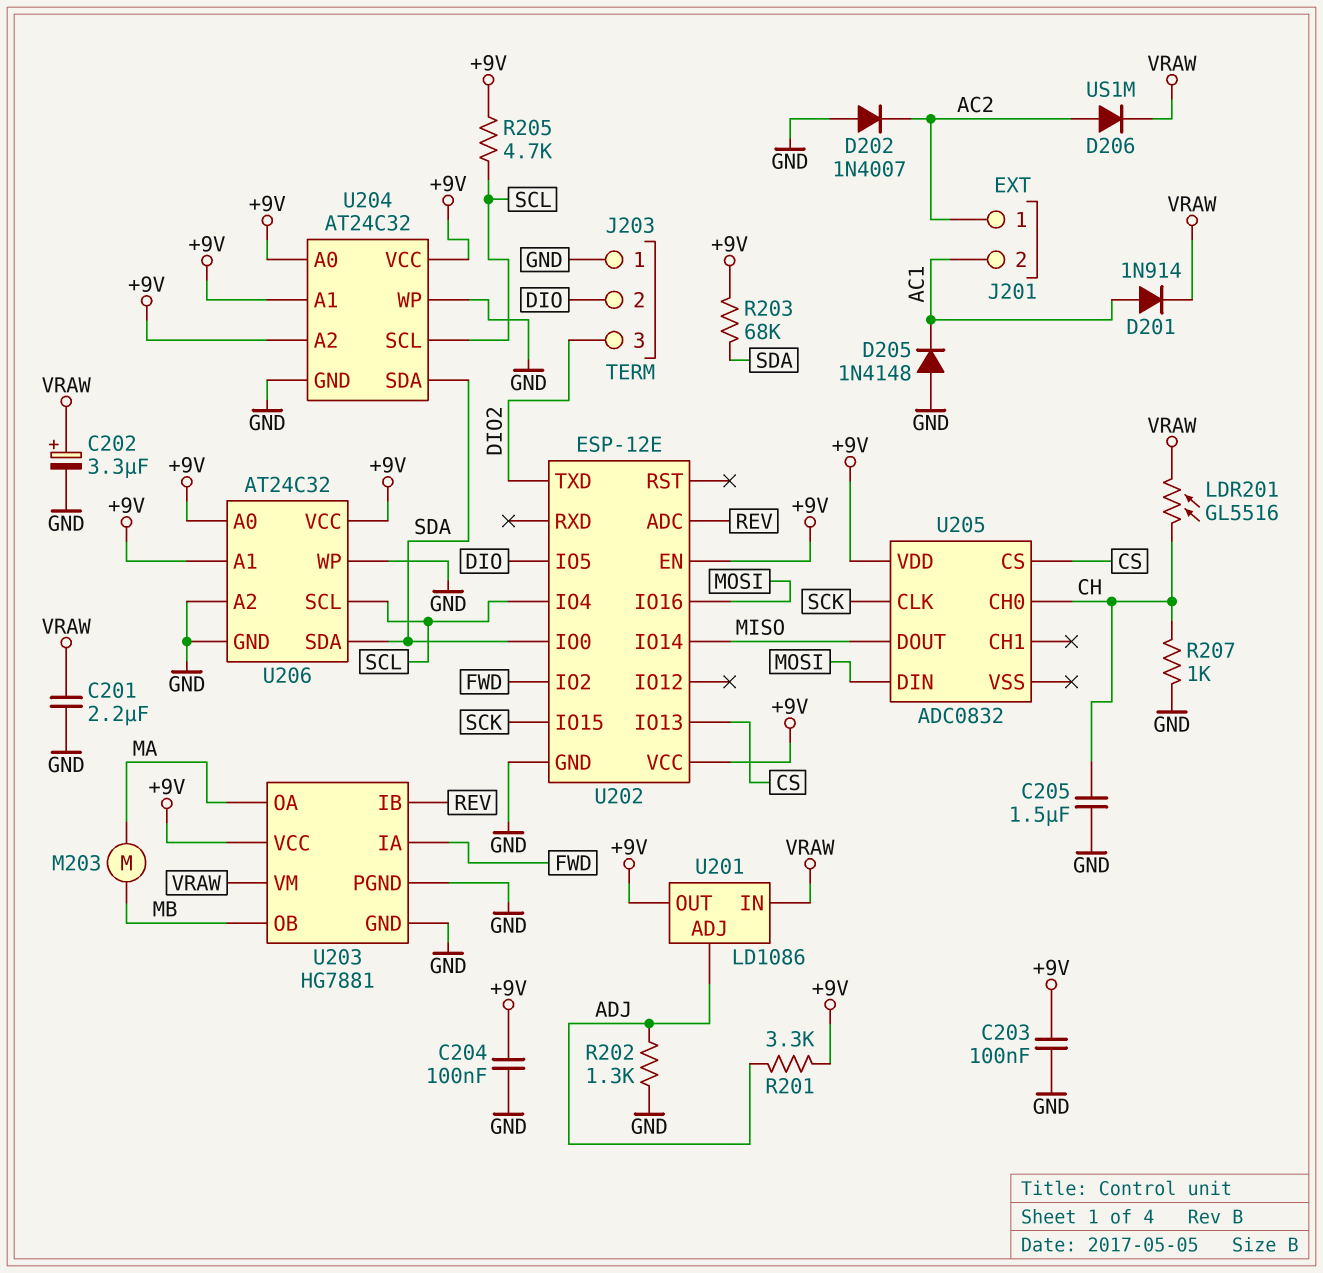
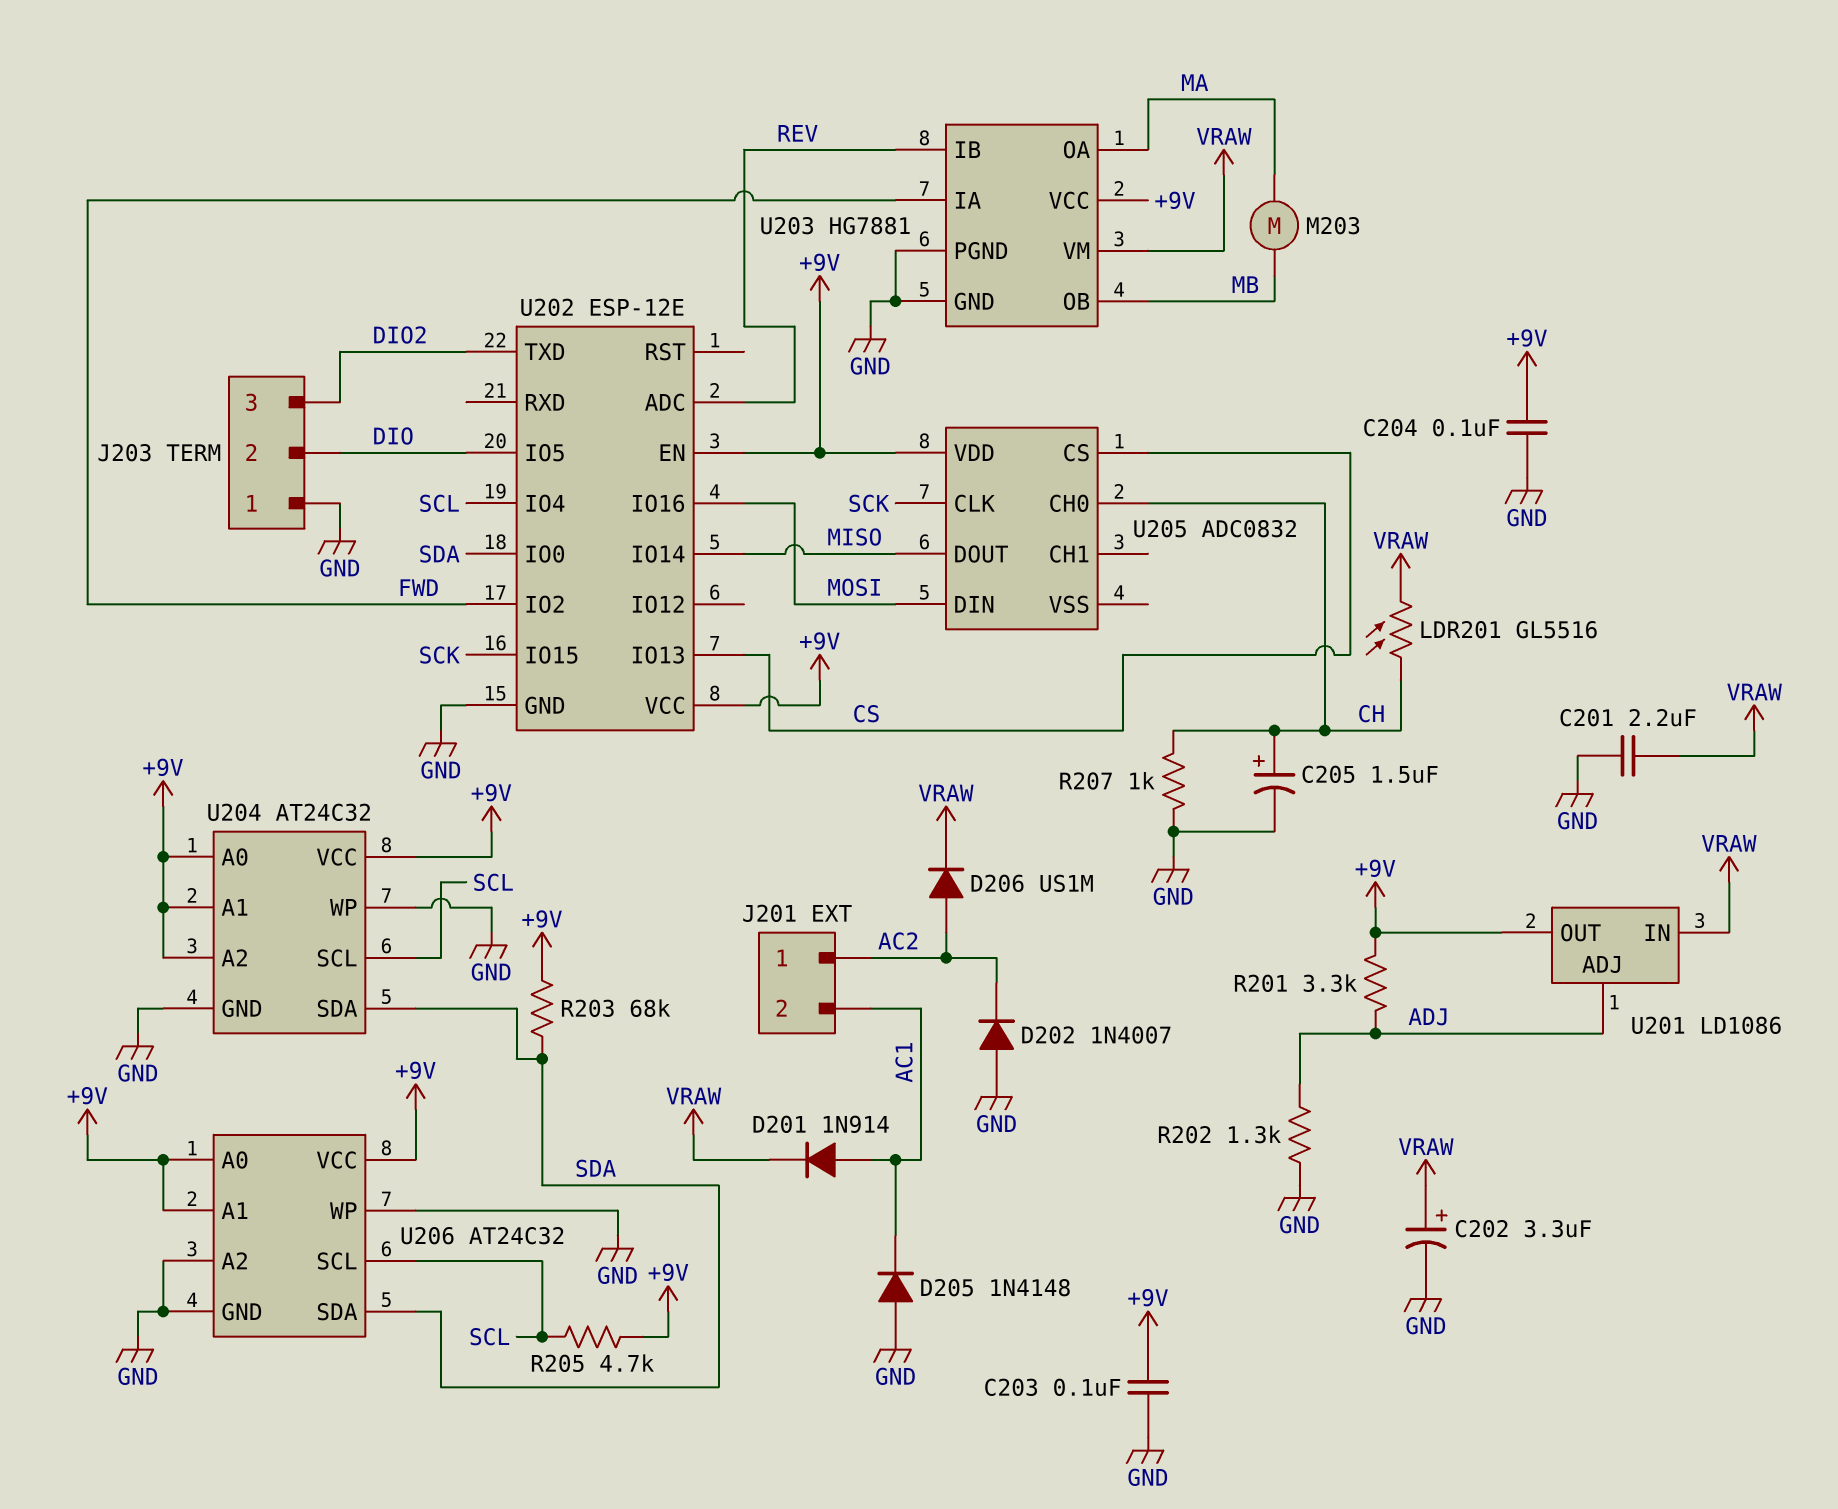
C205: 1.5uF (CH, GND) -> 1.5uF (plus CH, minus GND)

